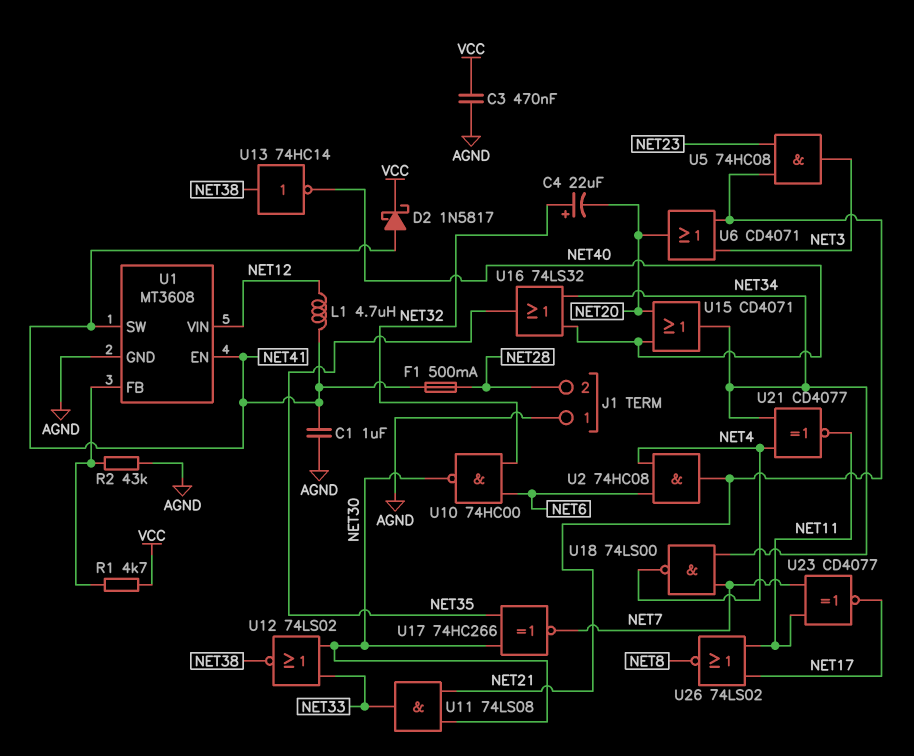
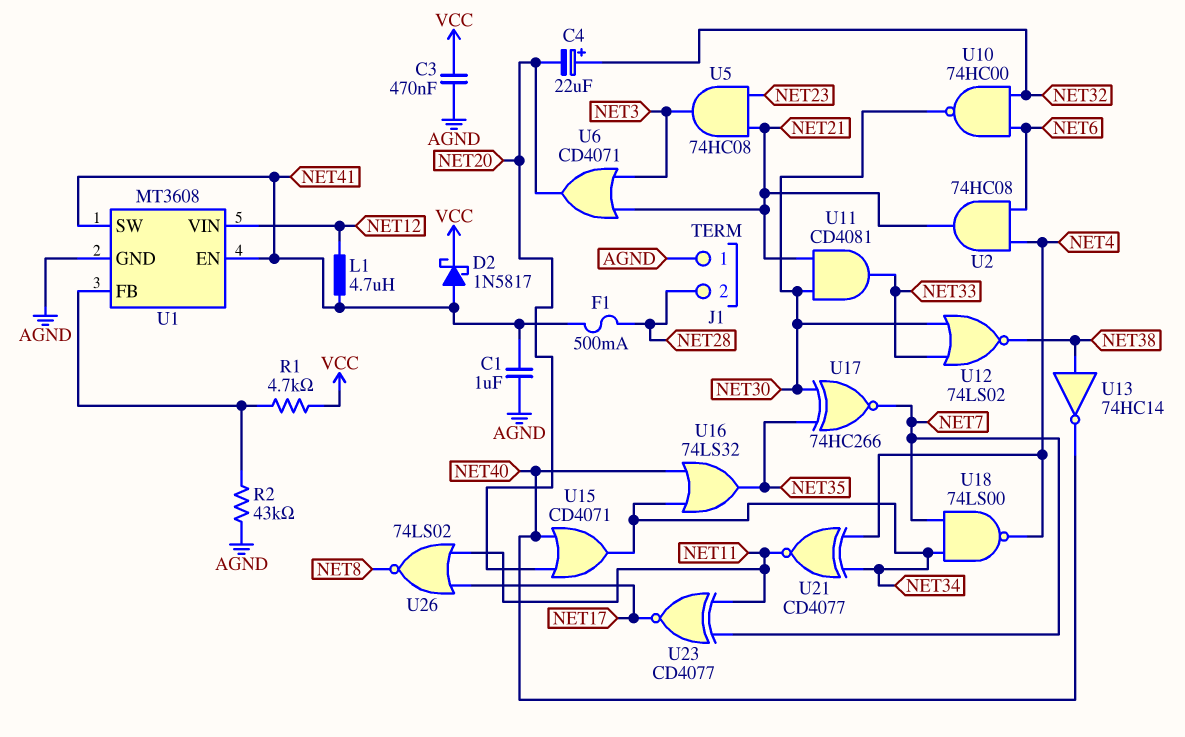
U11: AND 74LS08 (in NET21, in NET30, out NET33) -> AND CD4081 (in NET21, in NET30, out NET33)

